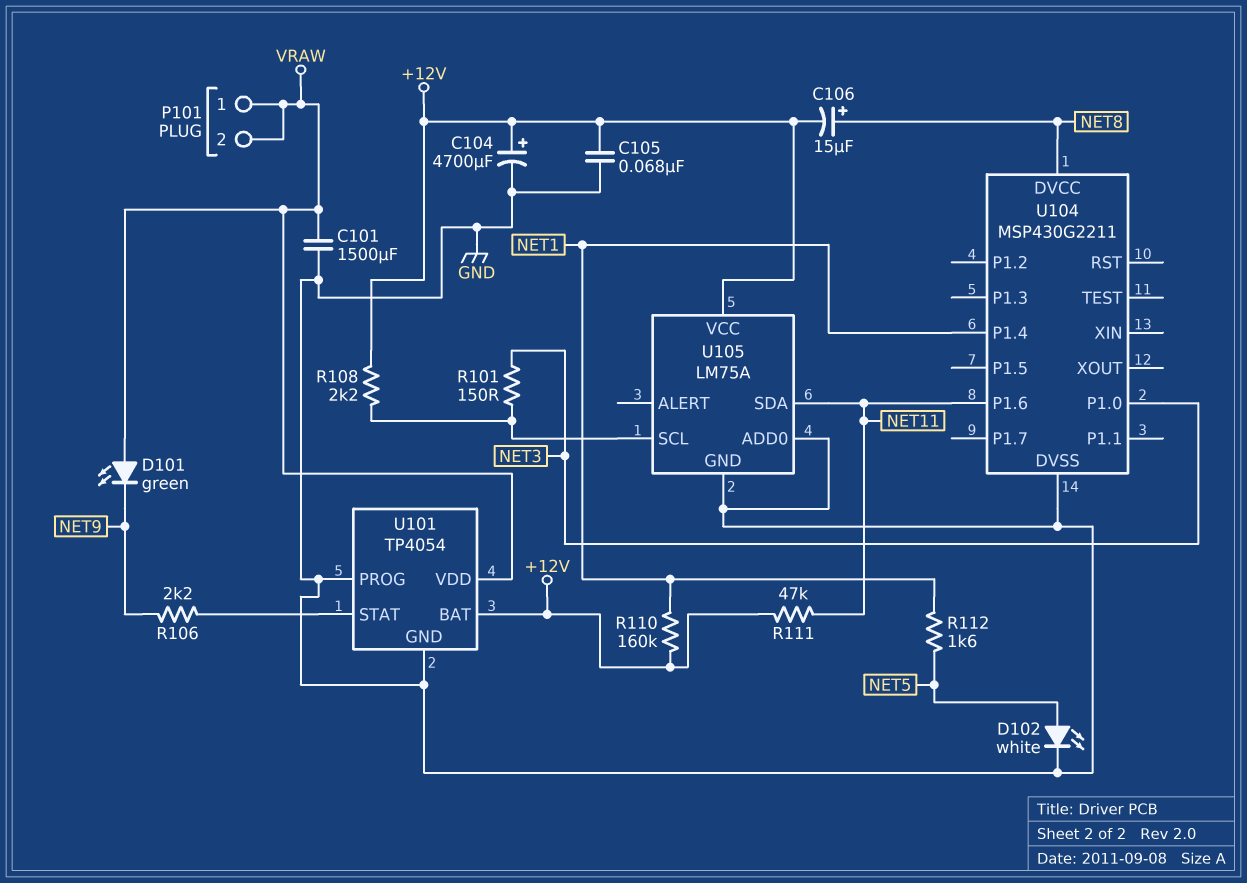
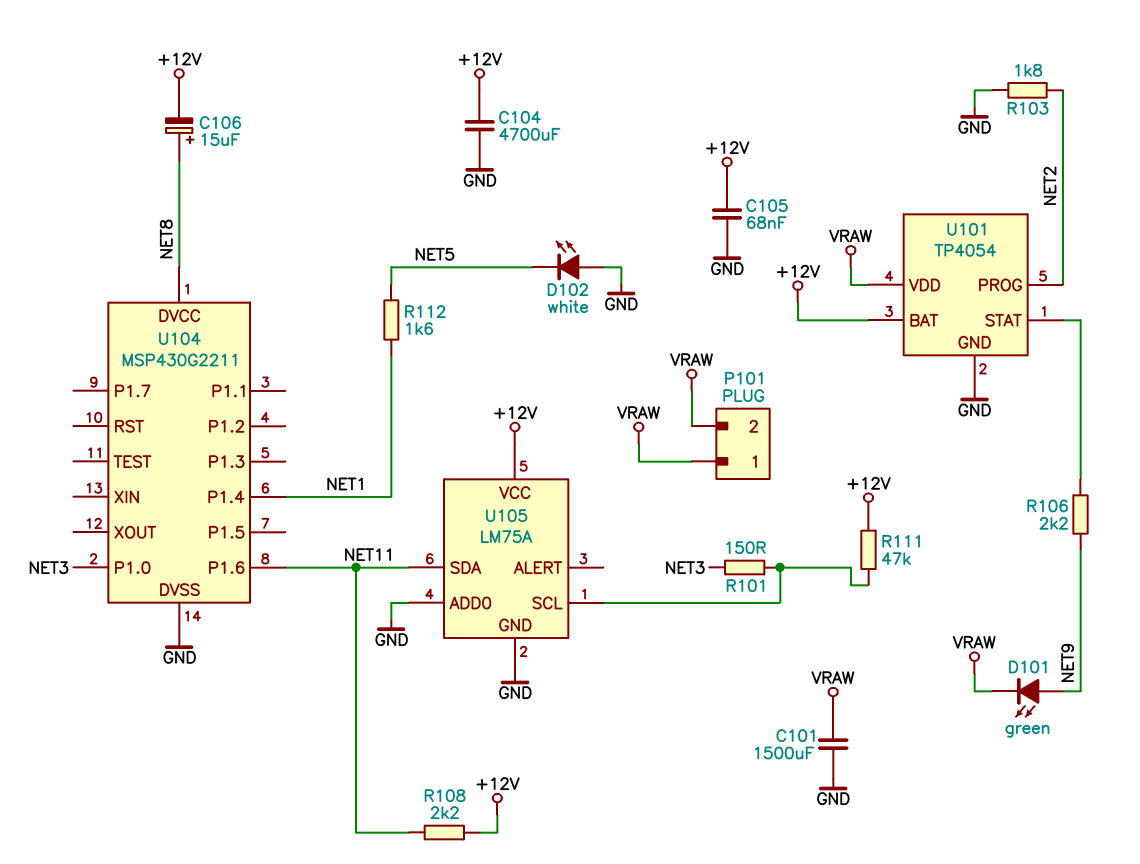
C104: 4700uF (plus +12V, minus GND) -> 4700uF (+12V, GND)
D101: LED green (A VRAW, K NET9) -> LED green (A NET9, K VRAW)
D102: LED white (A NET5, K GND) -> LED white (A GND, K NET5)
R103: none -> 1.8k (GND, NET2)
R108: 2.2k (+12V, U105/SCL) -> 2.2k (+12V, NET11)
R110: 160k (+12V, NET1) -> none
R111: 47k (+12V, NET11) -> 47k (+12V, U105/SCL)
U101 pin PROG: GND -> NET2

